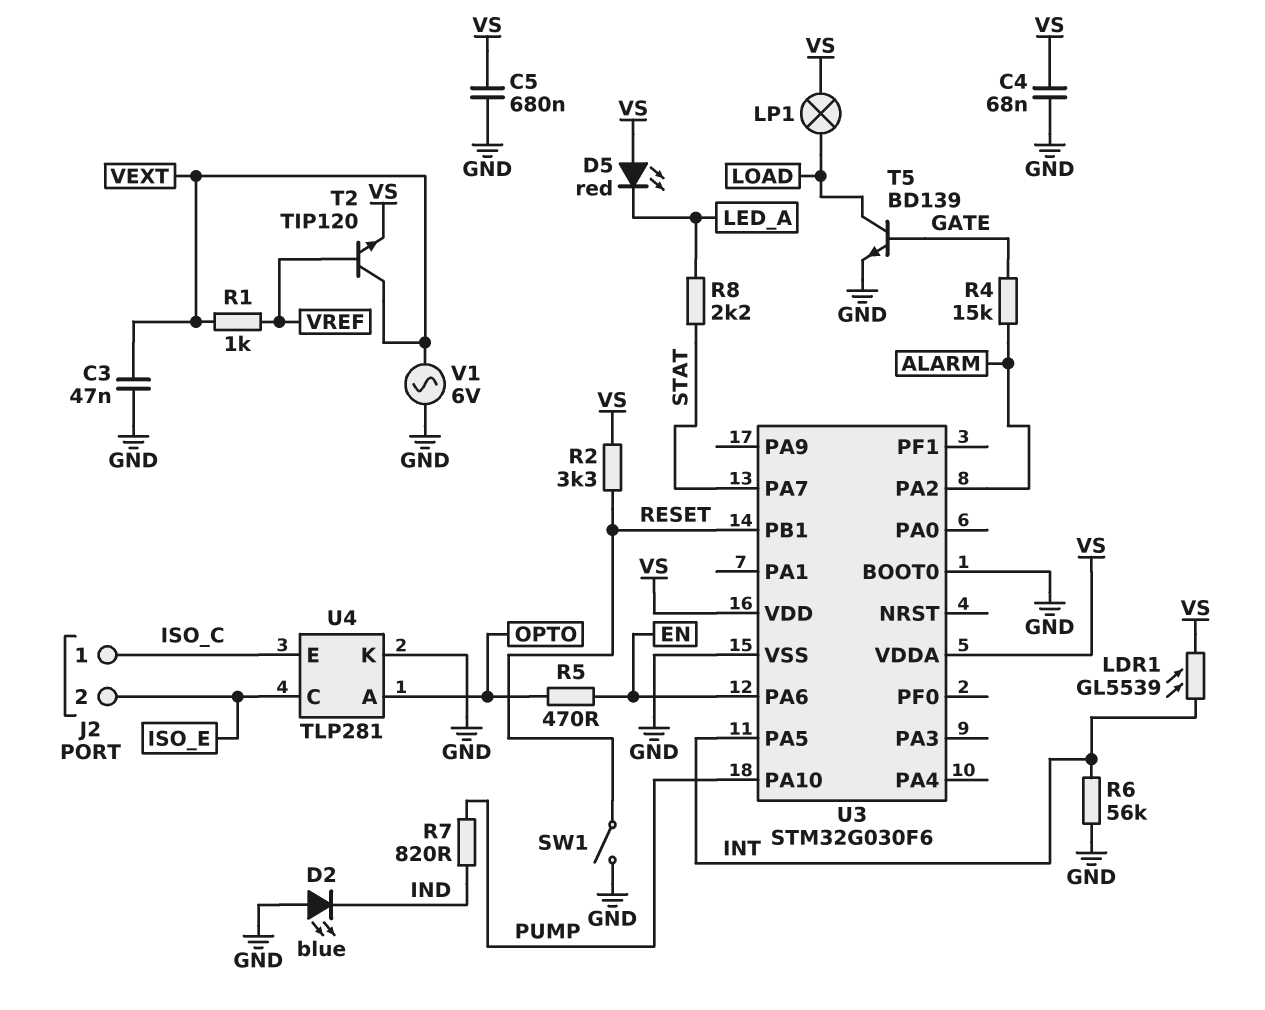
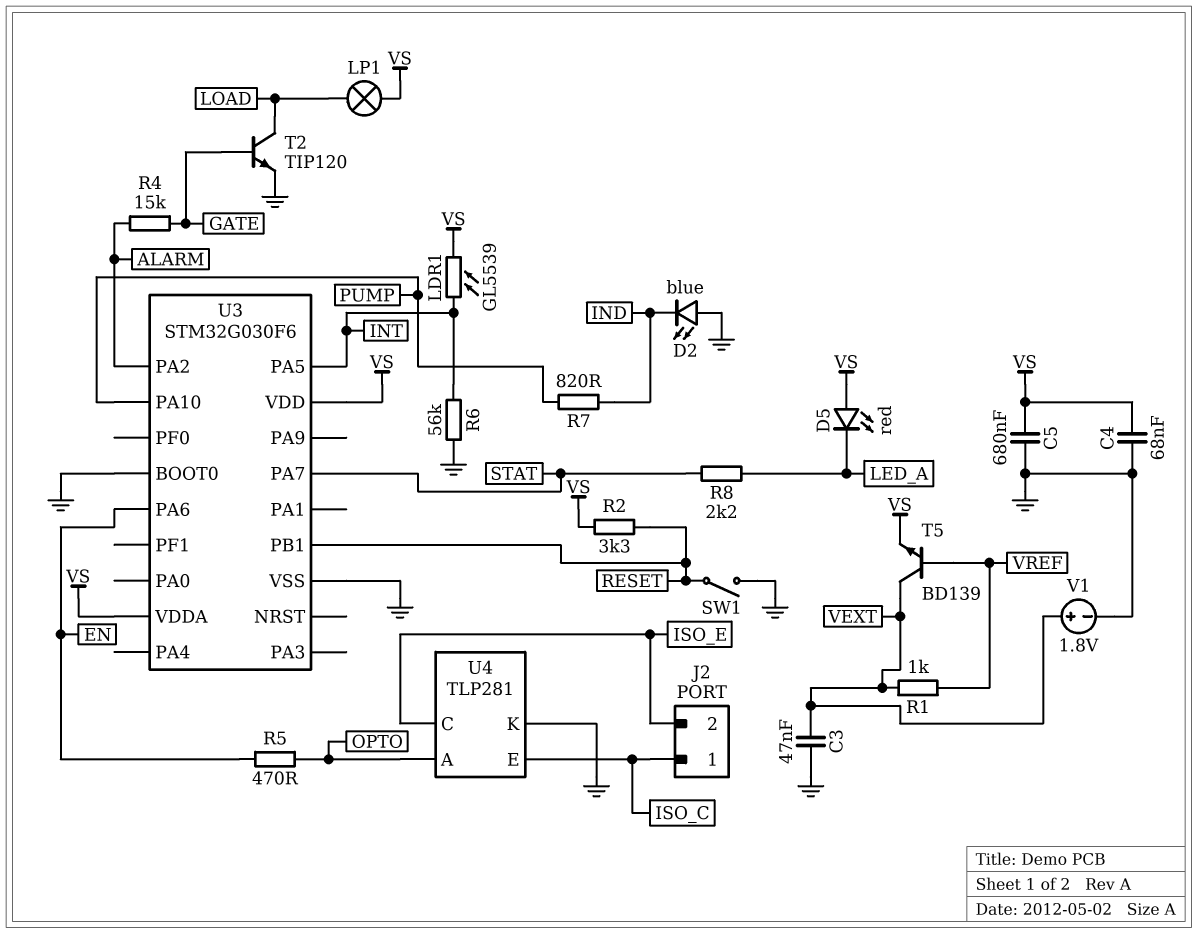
T2: NPN TIP120 (B VREF, C VEXT, E VS) -> NPN TIP120 (B GATE, C LOAD, E GND)
T5: NPN BD139 (B GATE, C LOAD, E GND) -> NPN BD139 (B VREF, C VEXT, E VS)
V1: AC 6V (GND, VEXT) -> 1.8V (plus VEXT, minus GND)

